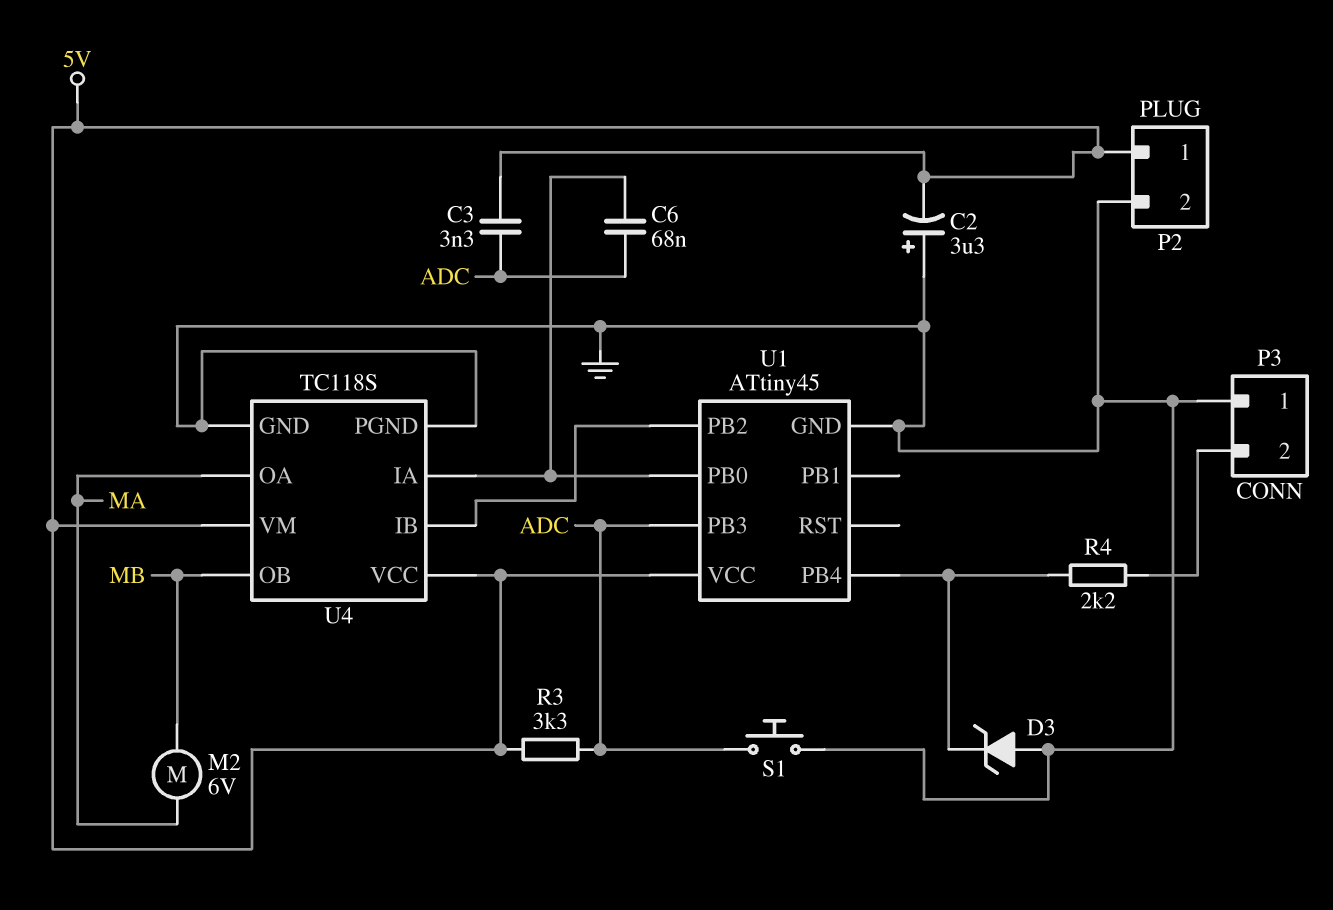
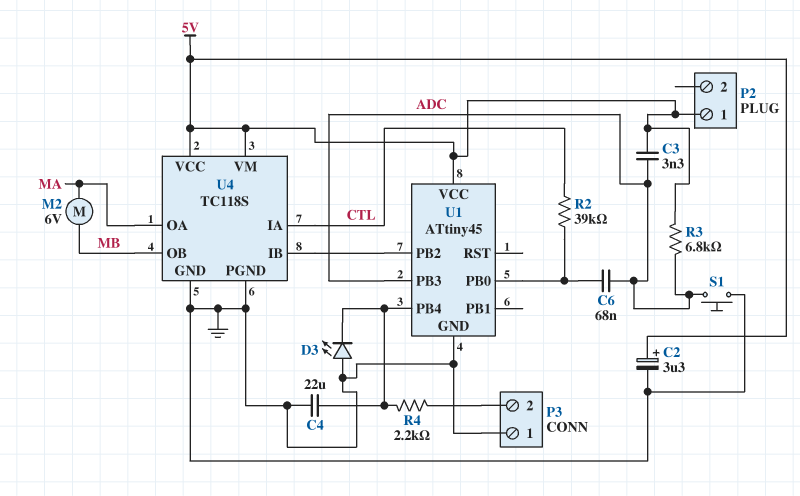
C2: 3.3uF (plus GND, minus 5V) -> 3.3uF (plus 5V, minus GND)
C4: none -> 22uF (GND, U1/PB4)
D3: zener (A GND, K U1/PB4) -> LED (A GND, K U1/PB4)
P2 pin 2: GND -> none
R2: none -> 39k (CTL, U1/PB0)
R3: 3.3k (5V, ADC) -> 6.8k (5V, ADC)
U4 pin IA: U1/PB0 -> CTL

